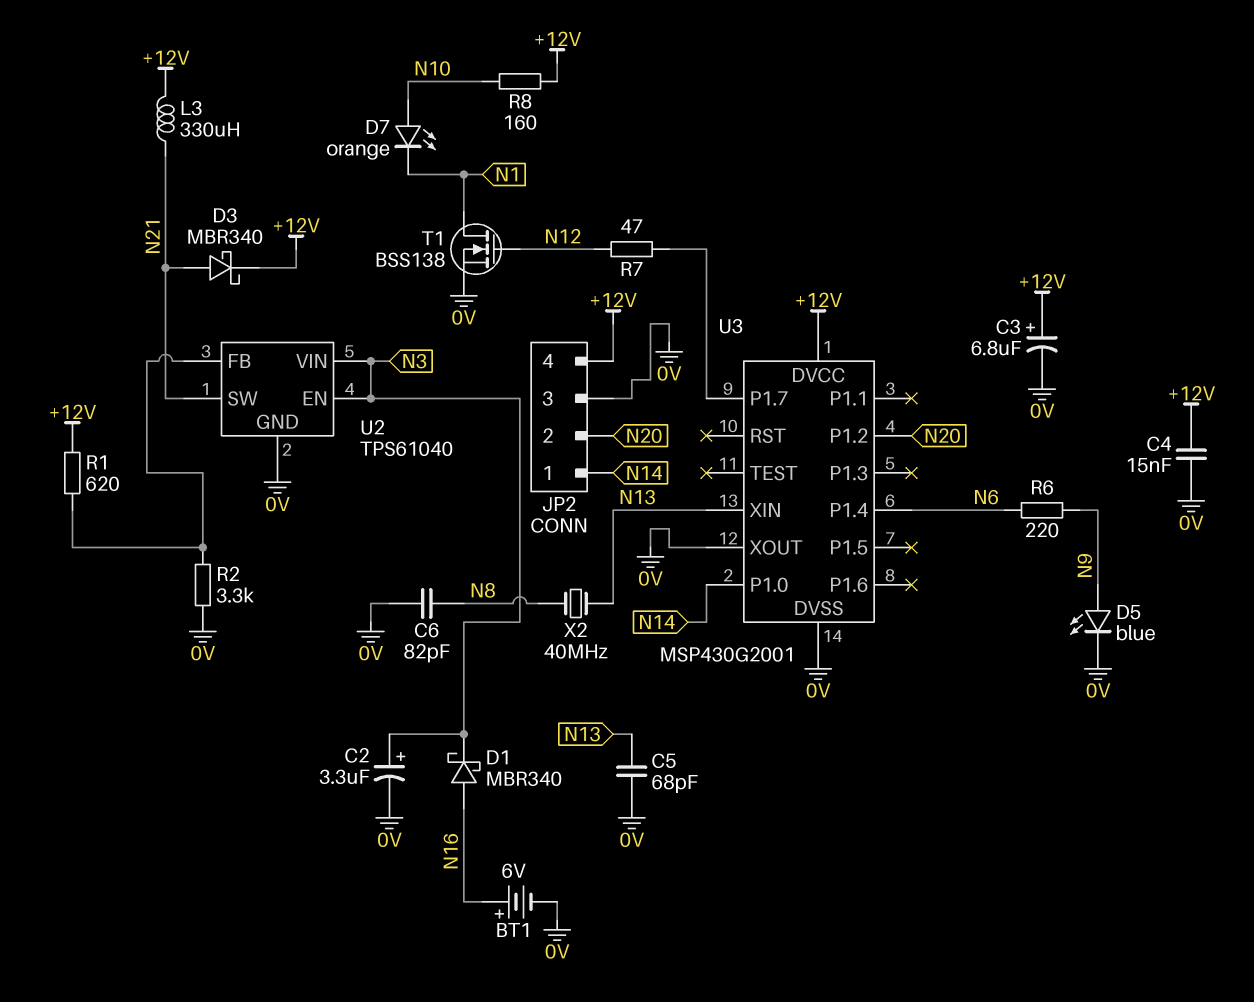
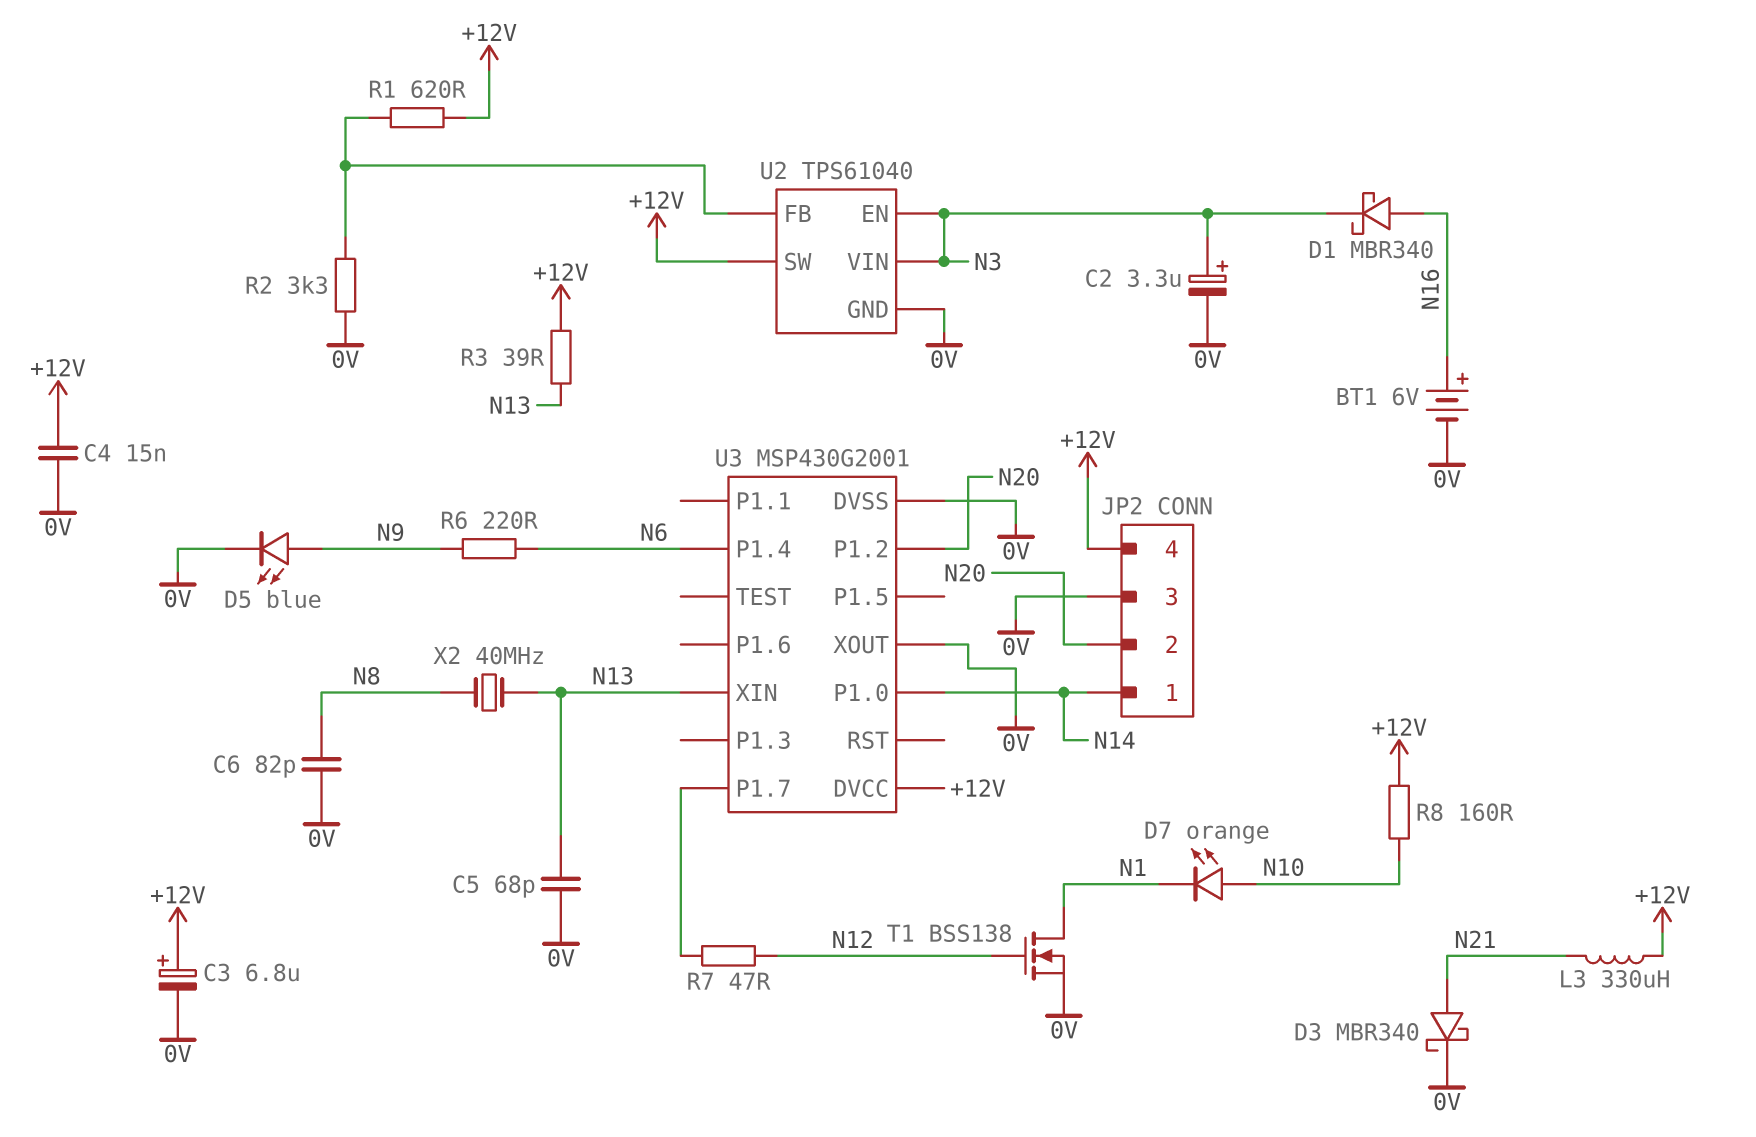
D3: schottky MBR340 (A N21, K +12V) -> schottky MBR340 (A N21, K 0V)
R3: none -> 39 (+12V, N13)
U2 pin SW: N21 -> +12V

